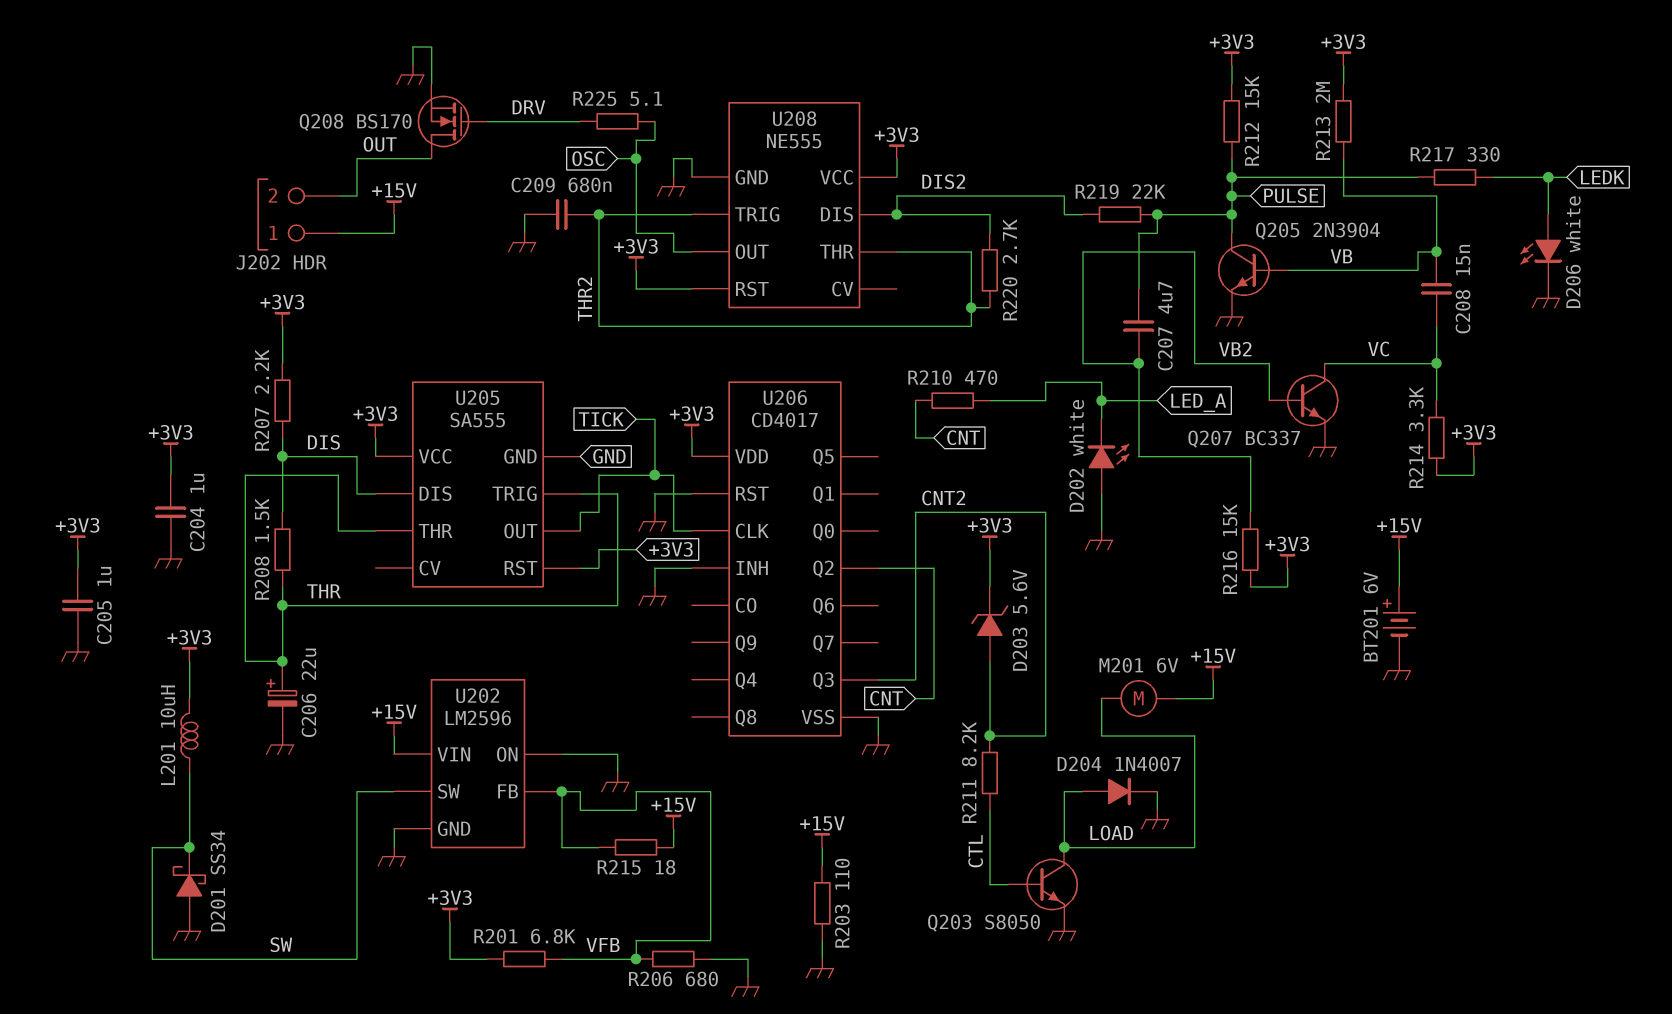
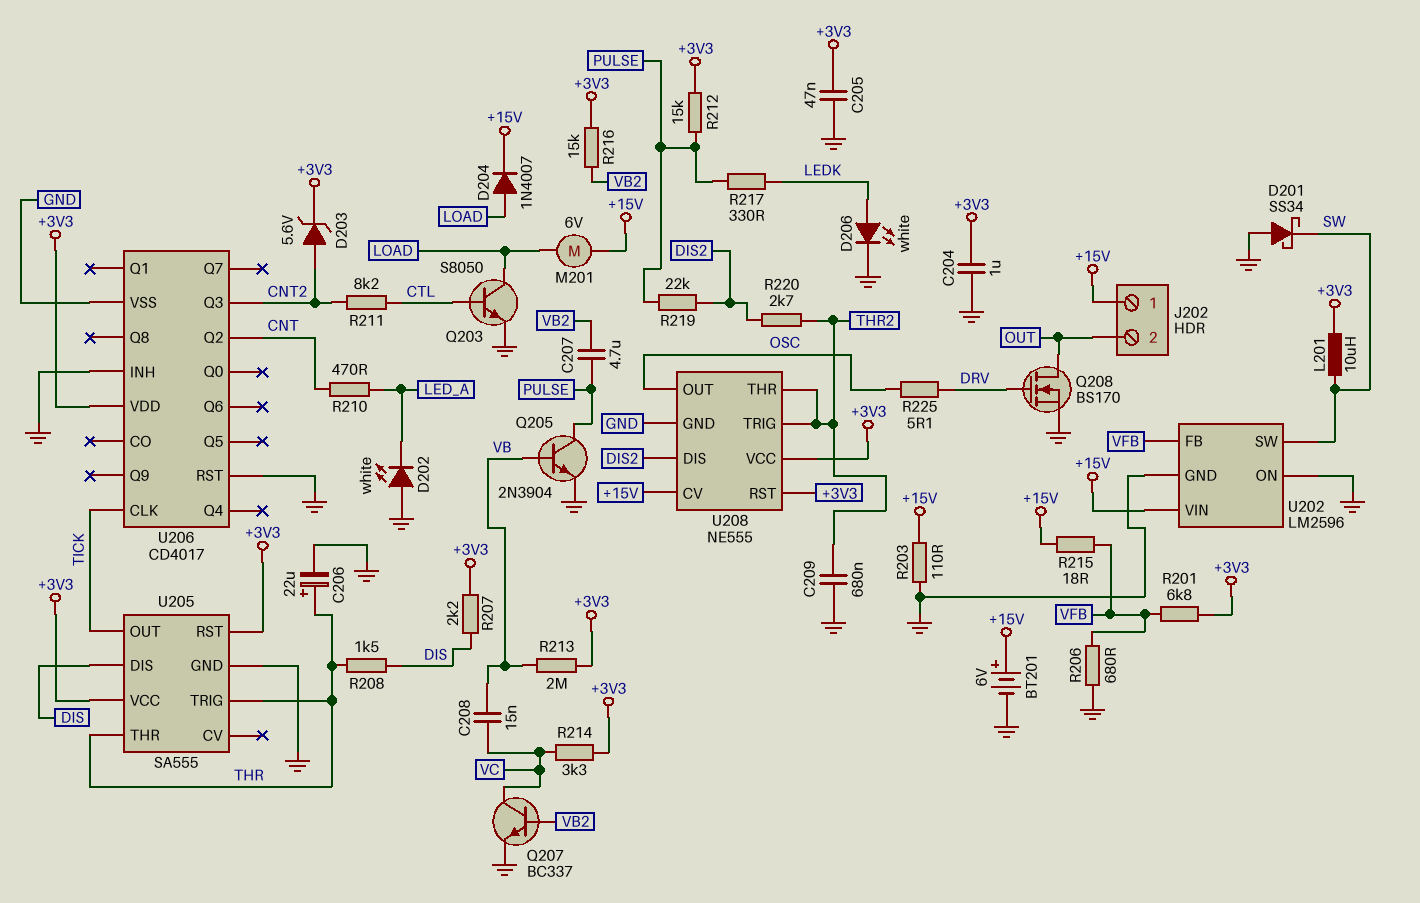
C205: 1uF (+3V3, GND) -> 47nF (+3V3, GND)
D204: diode 1N4007 (A LOAD, K GND) -> diode 1N4007 (A LOAD, K +15V)
U208 pin CV: none -> +15V

